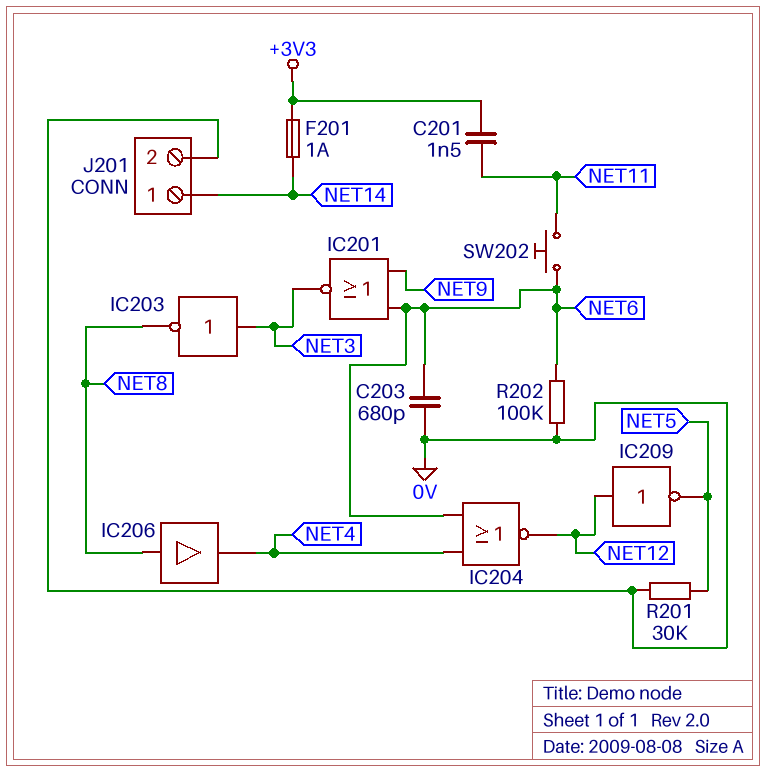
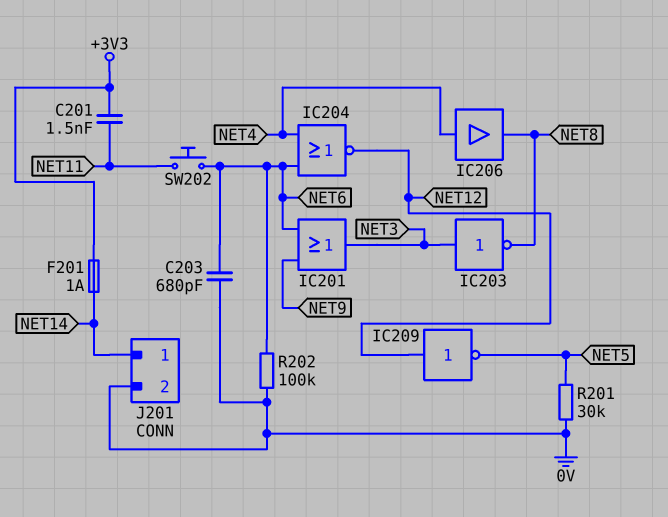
IC201: NOR (in NET6, in NET9, out NET3) -> OR (in NET6, in NET9, out NET3)
IC206: buffer (in NET8, out NET4) -> buffer (in NET4, out NET8)

